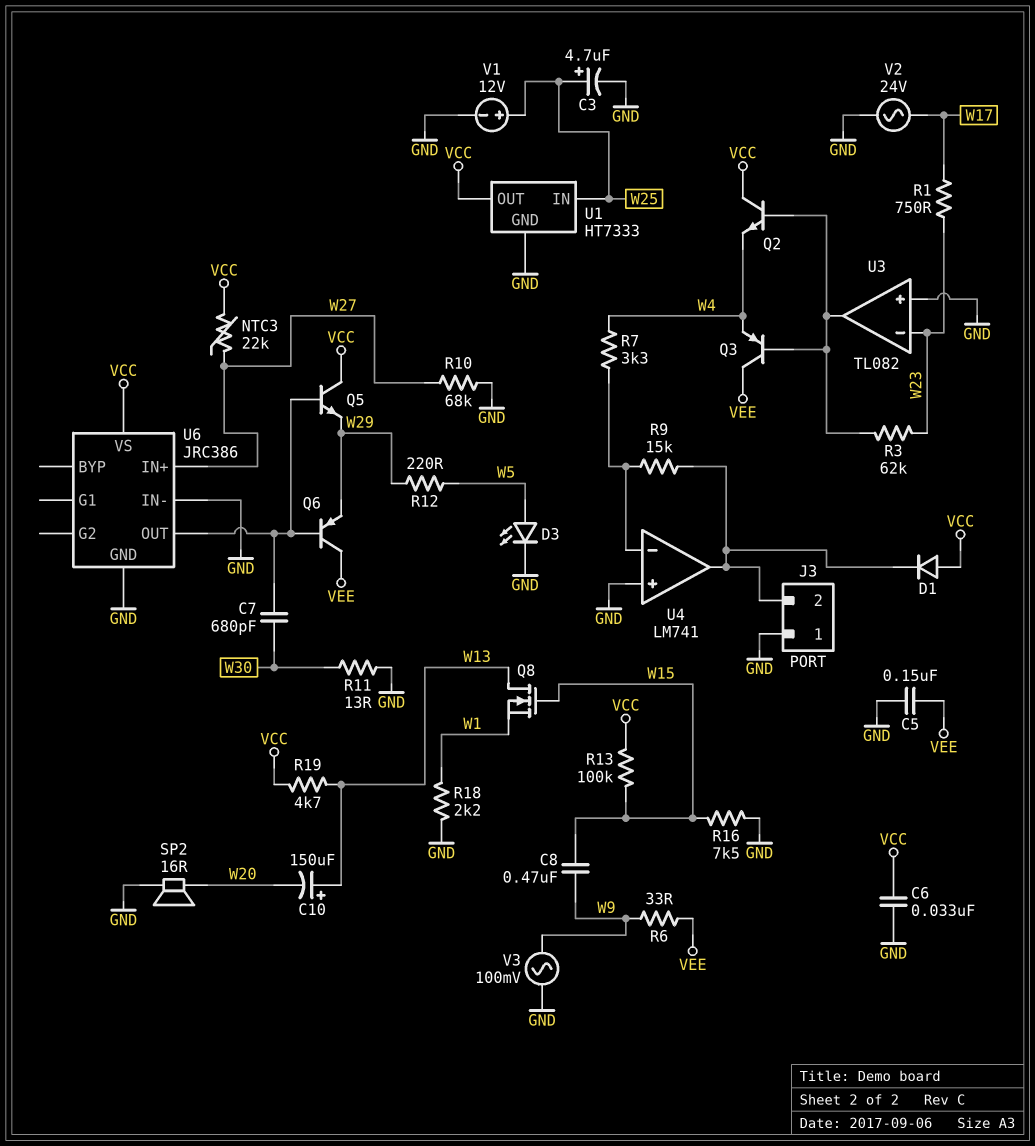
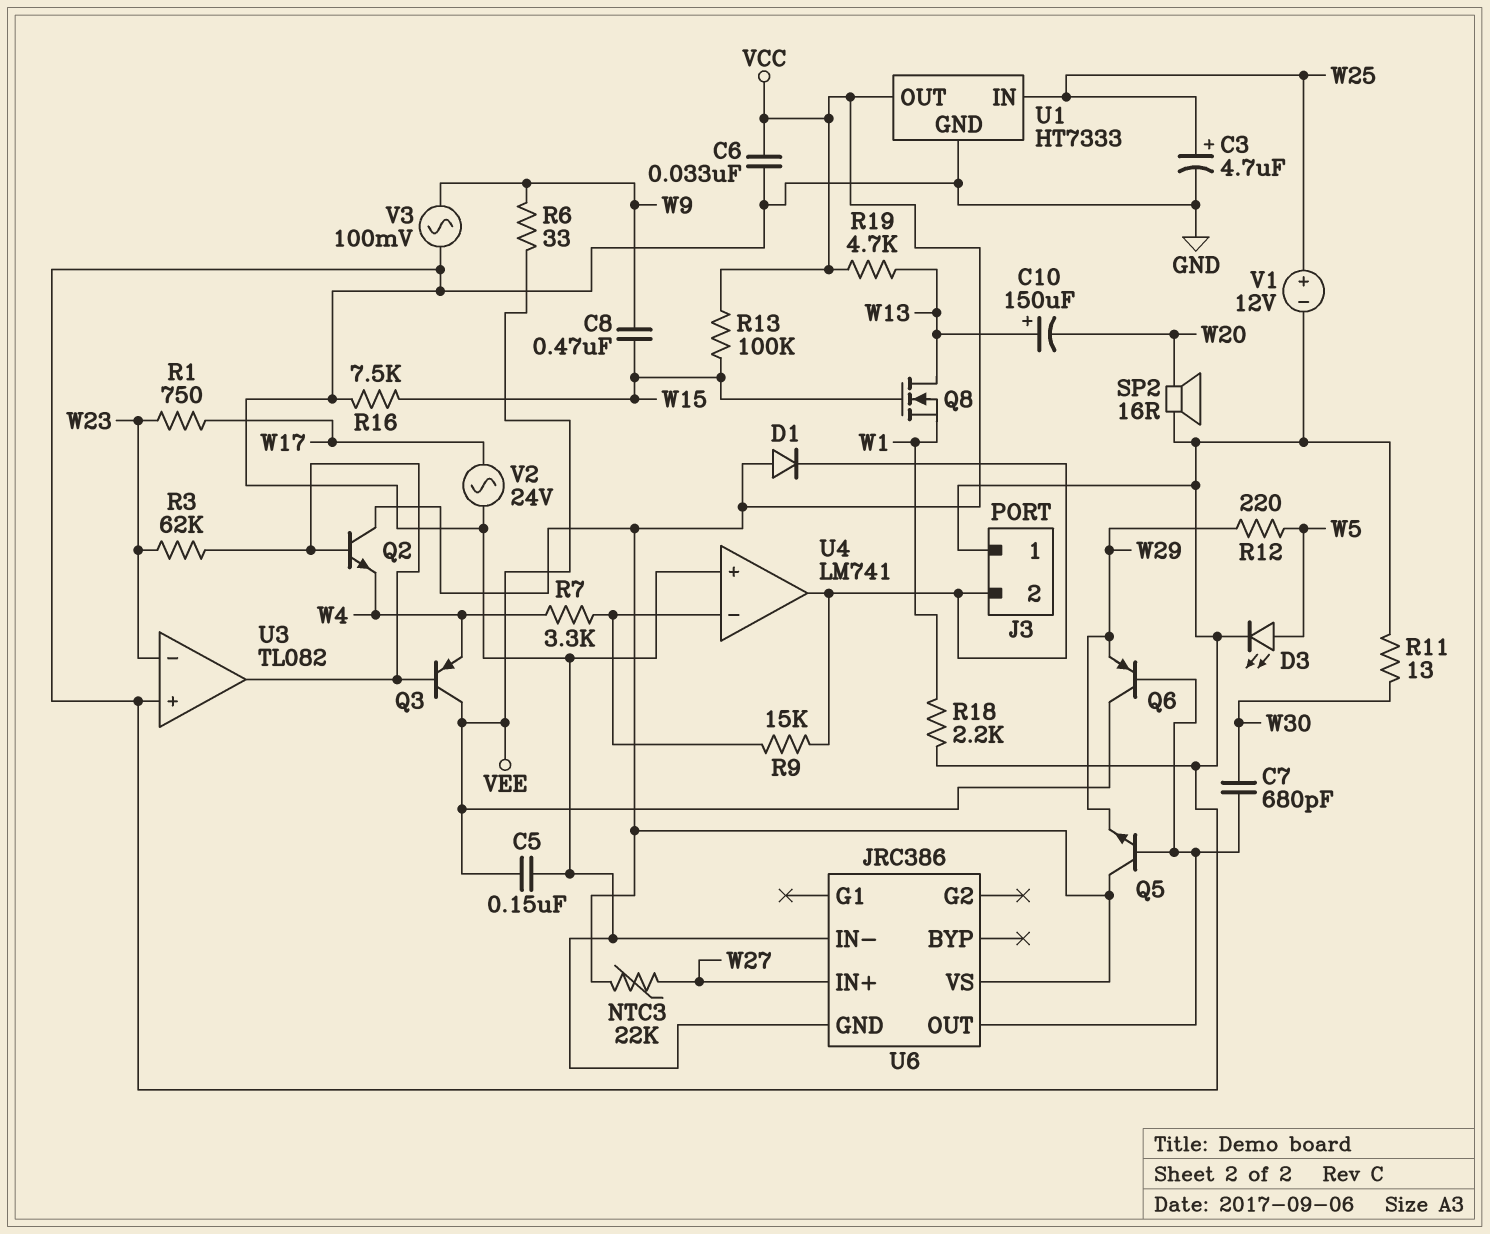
R10: 68k (GND, W27) -> none

